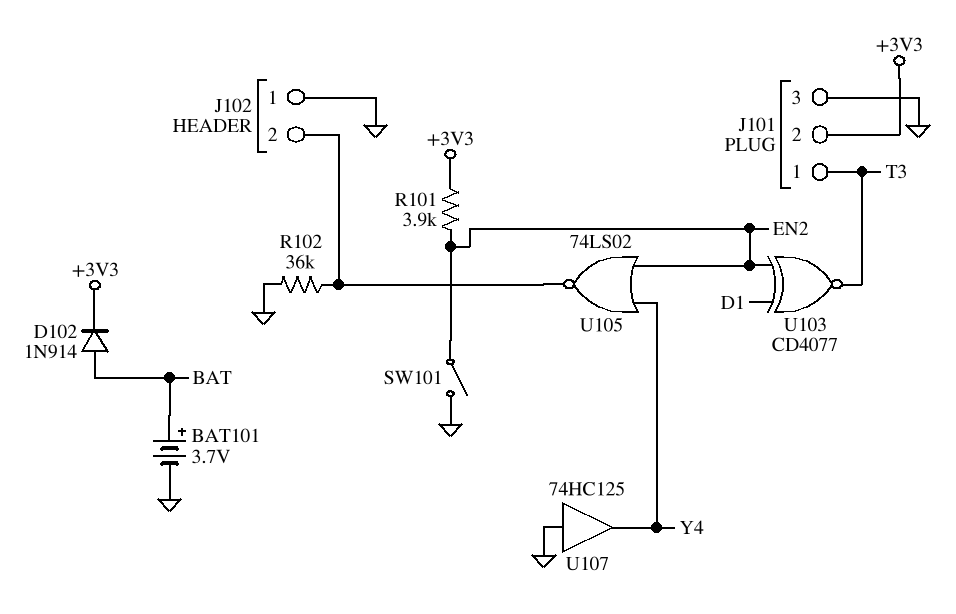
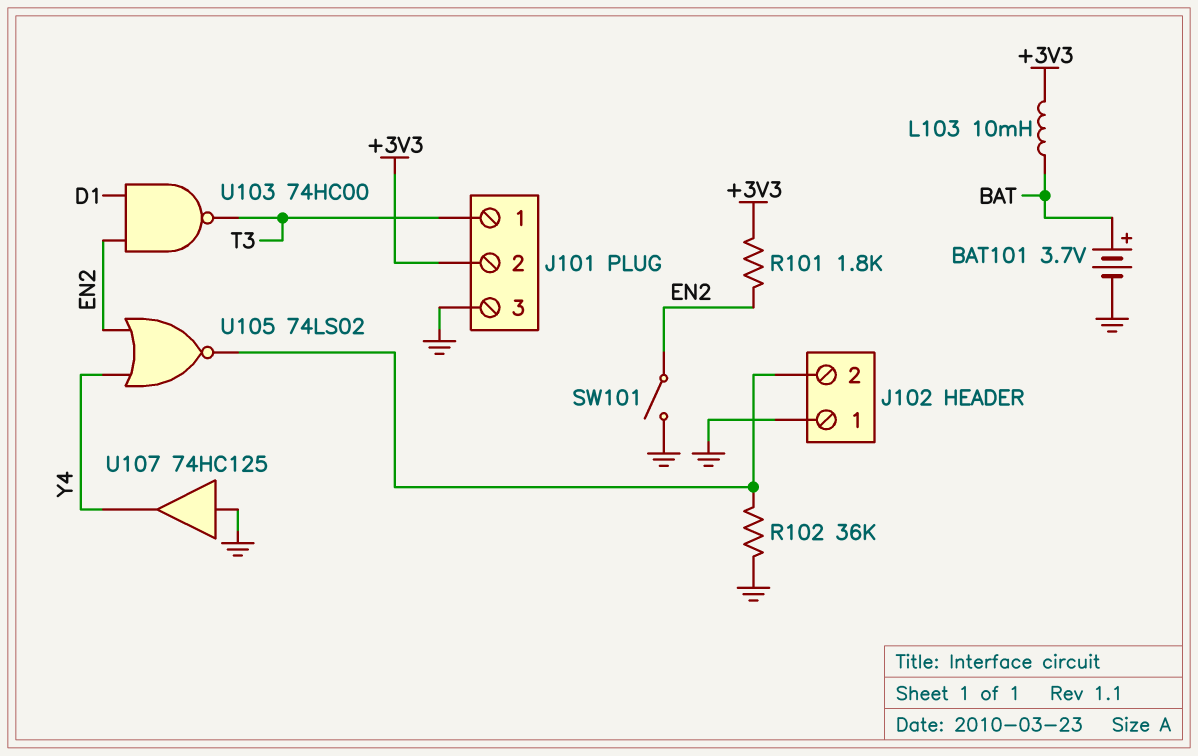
D102: diode 1N914 (A BAT, K +3V3) -> none
L103: none -> 10mH (+3V3, BAT)
R101: 3.9k (+3V3, EN2) -> 1.8k (+3V3, EN2)
U103: XNOR CD4077 (in D1, in EN2, out T3) -> NAND 74HC00 (in D1, in EN2, out T3)

